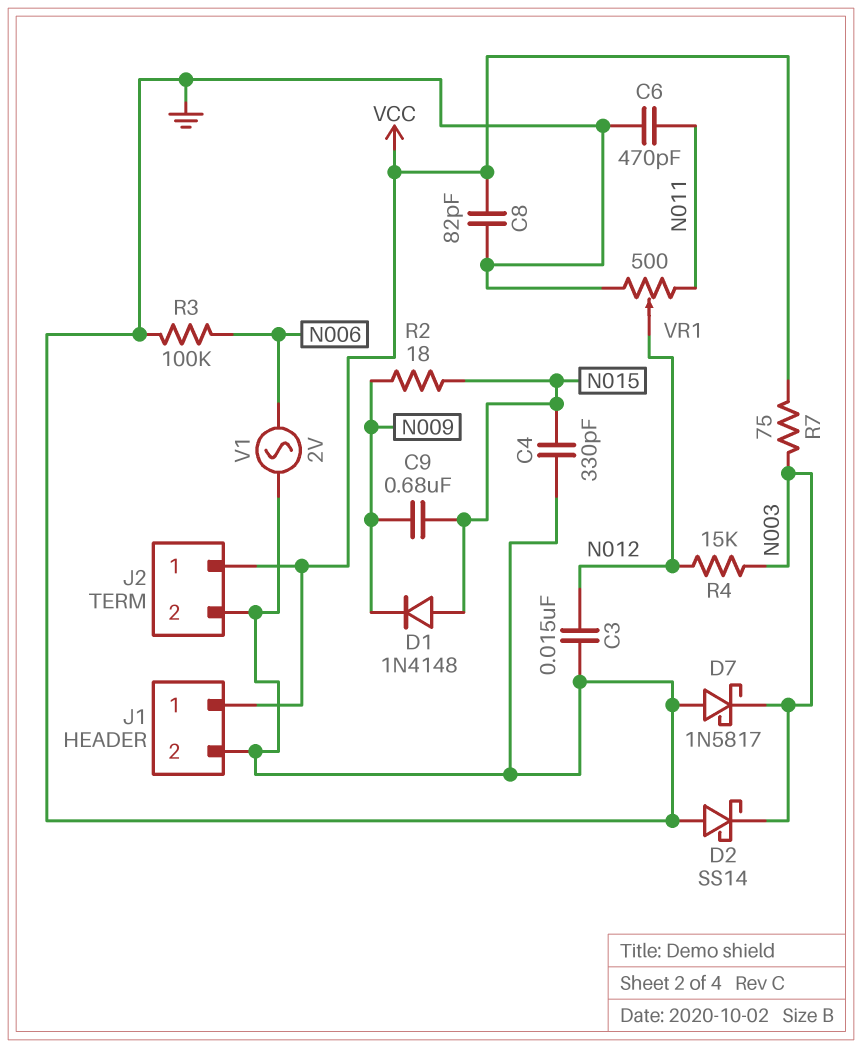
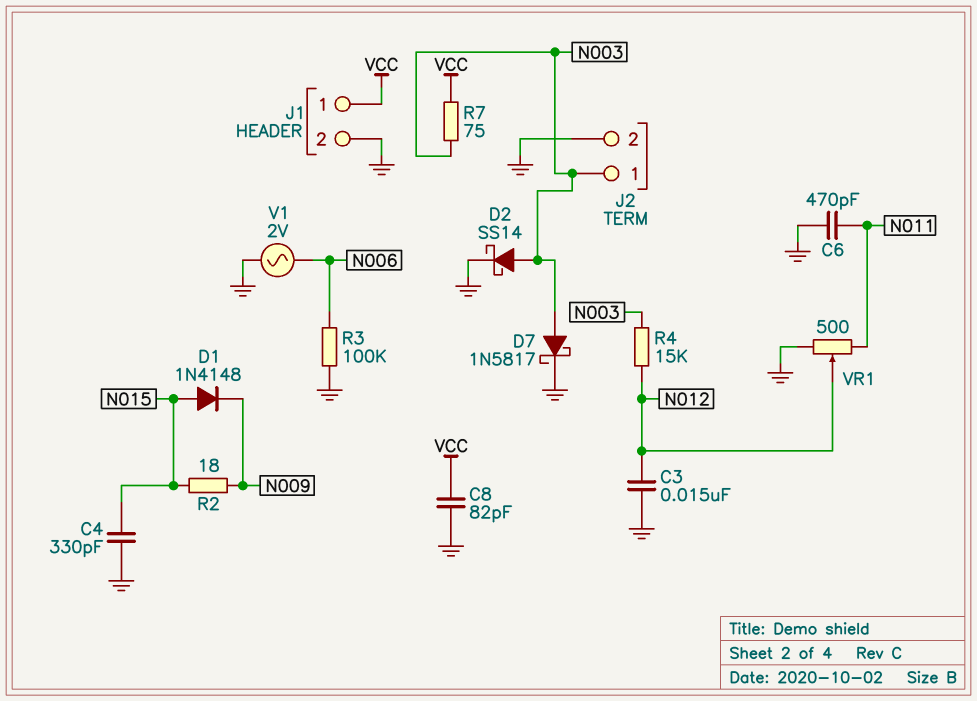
C9: 680nF (N009, N015) -> none
D2: schottky SS14 (A GND, K N003) -> schottky SS14 (A N003, K GND)
D7: schottky 1N5817 (A GND, K N003) -> schottky 1N5817 (A N003, K GND)
J2 pin 1: VCC -> N003

